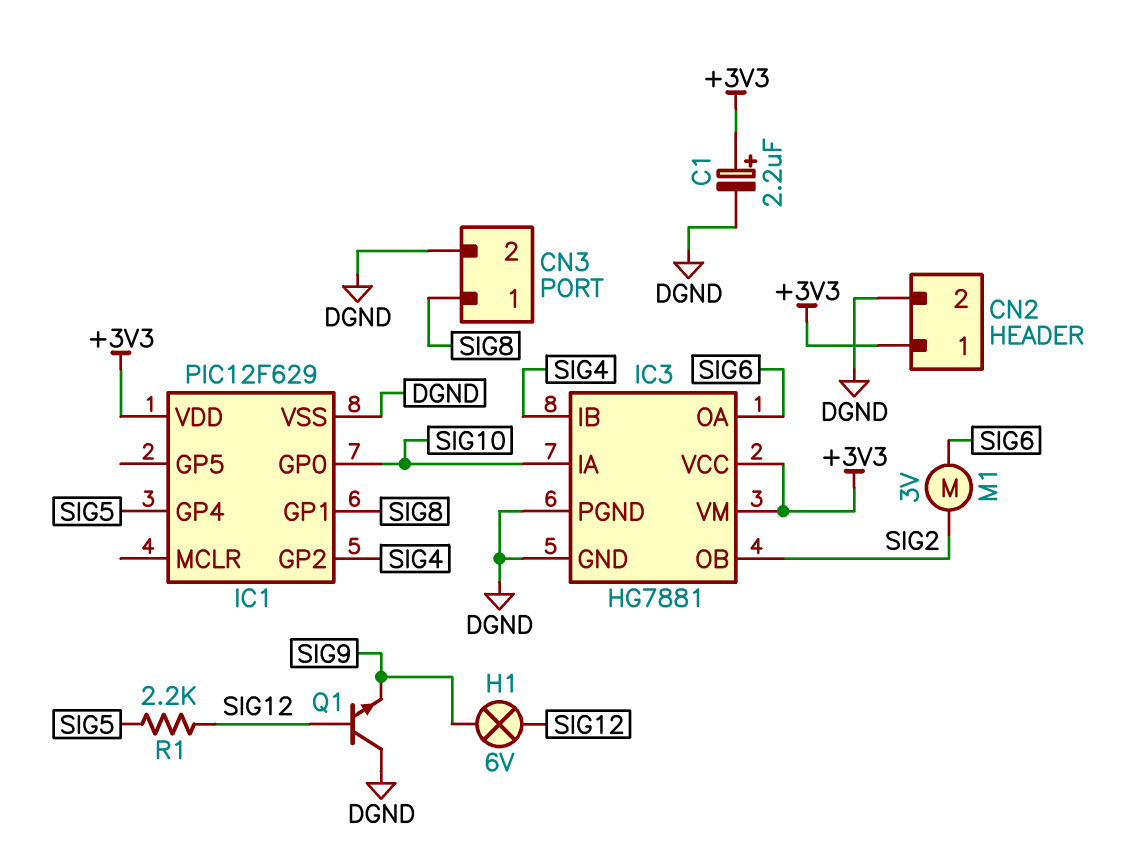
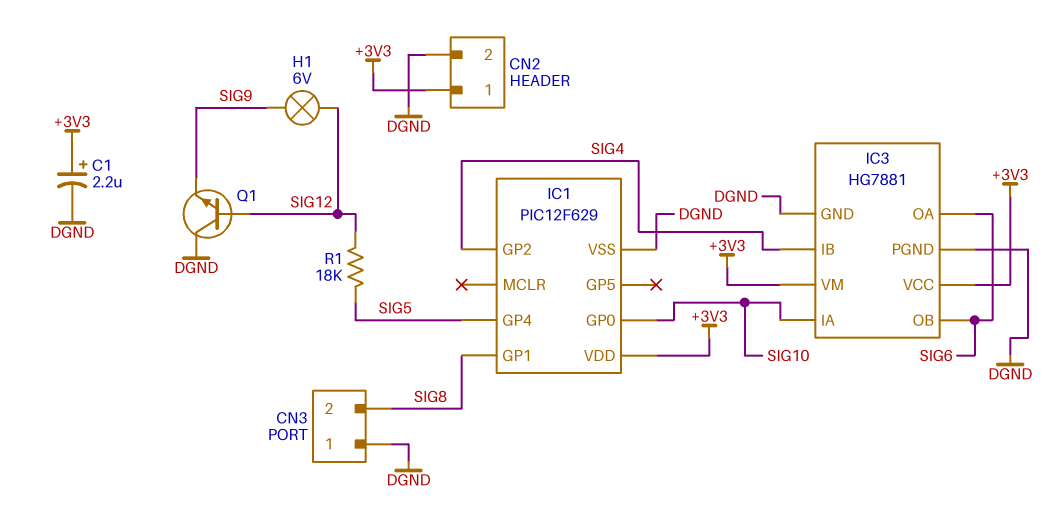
CN3 pin 1: SIG8 -> DGND
CN3 pin 2: DGND -> SIG8
IC3 pin OB: SIG2 -> SIG6
M1: motor 3V (SIG2, SIG6) -> none
R1: 2.2k (SIG5, SIG12) -> 18k (SIG5, SIG12)

